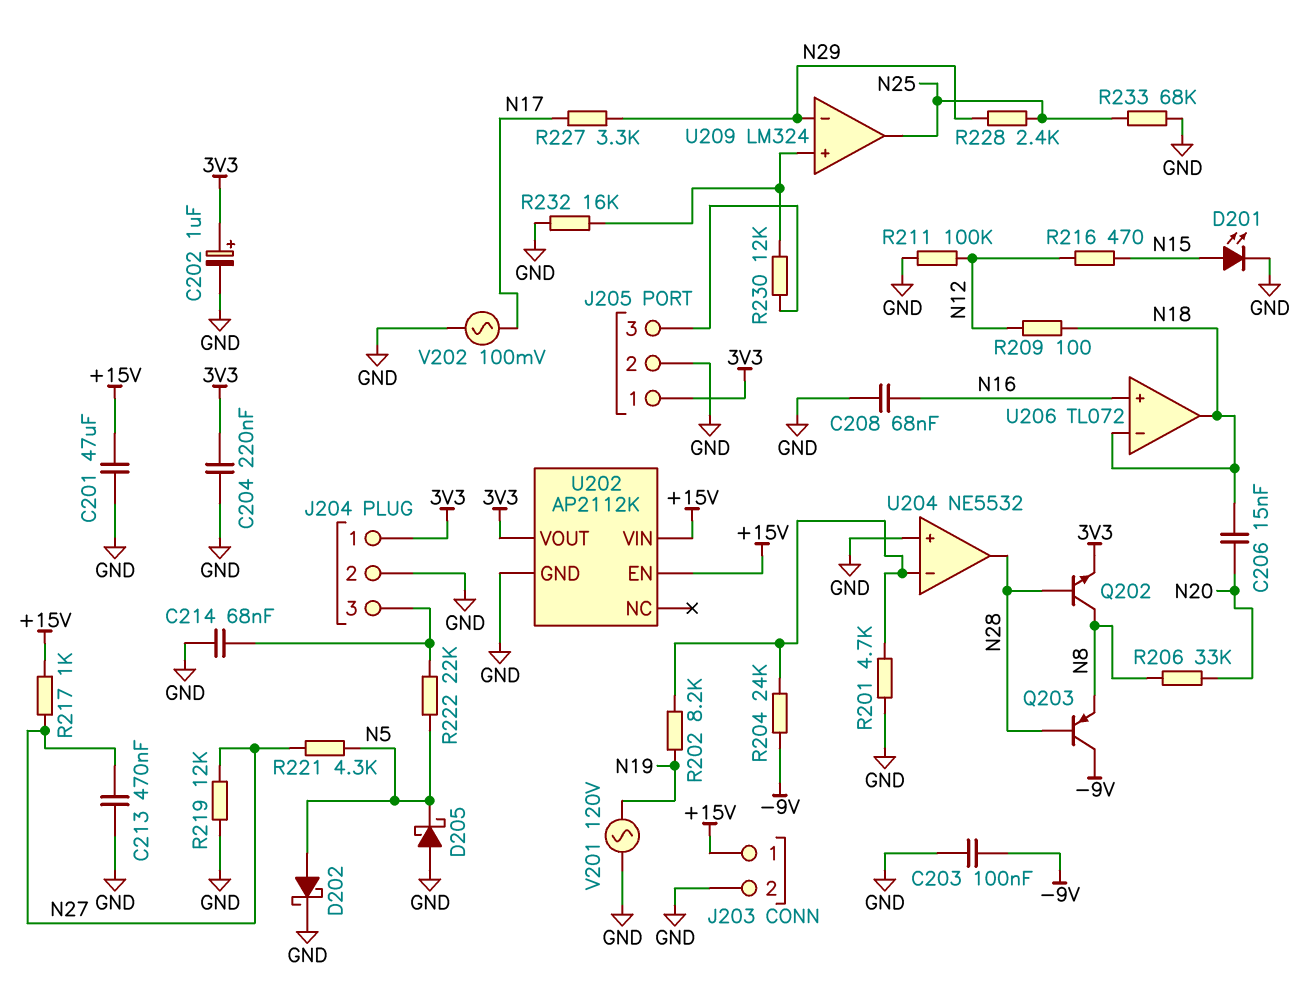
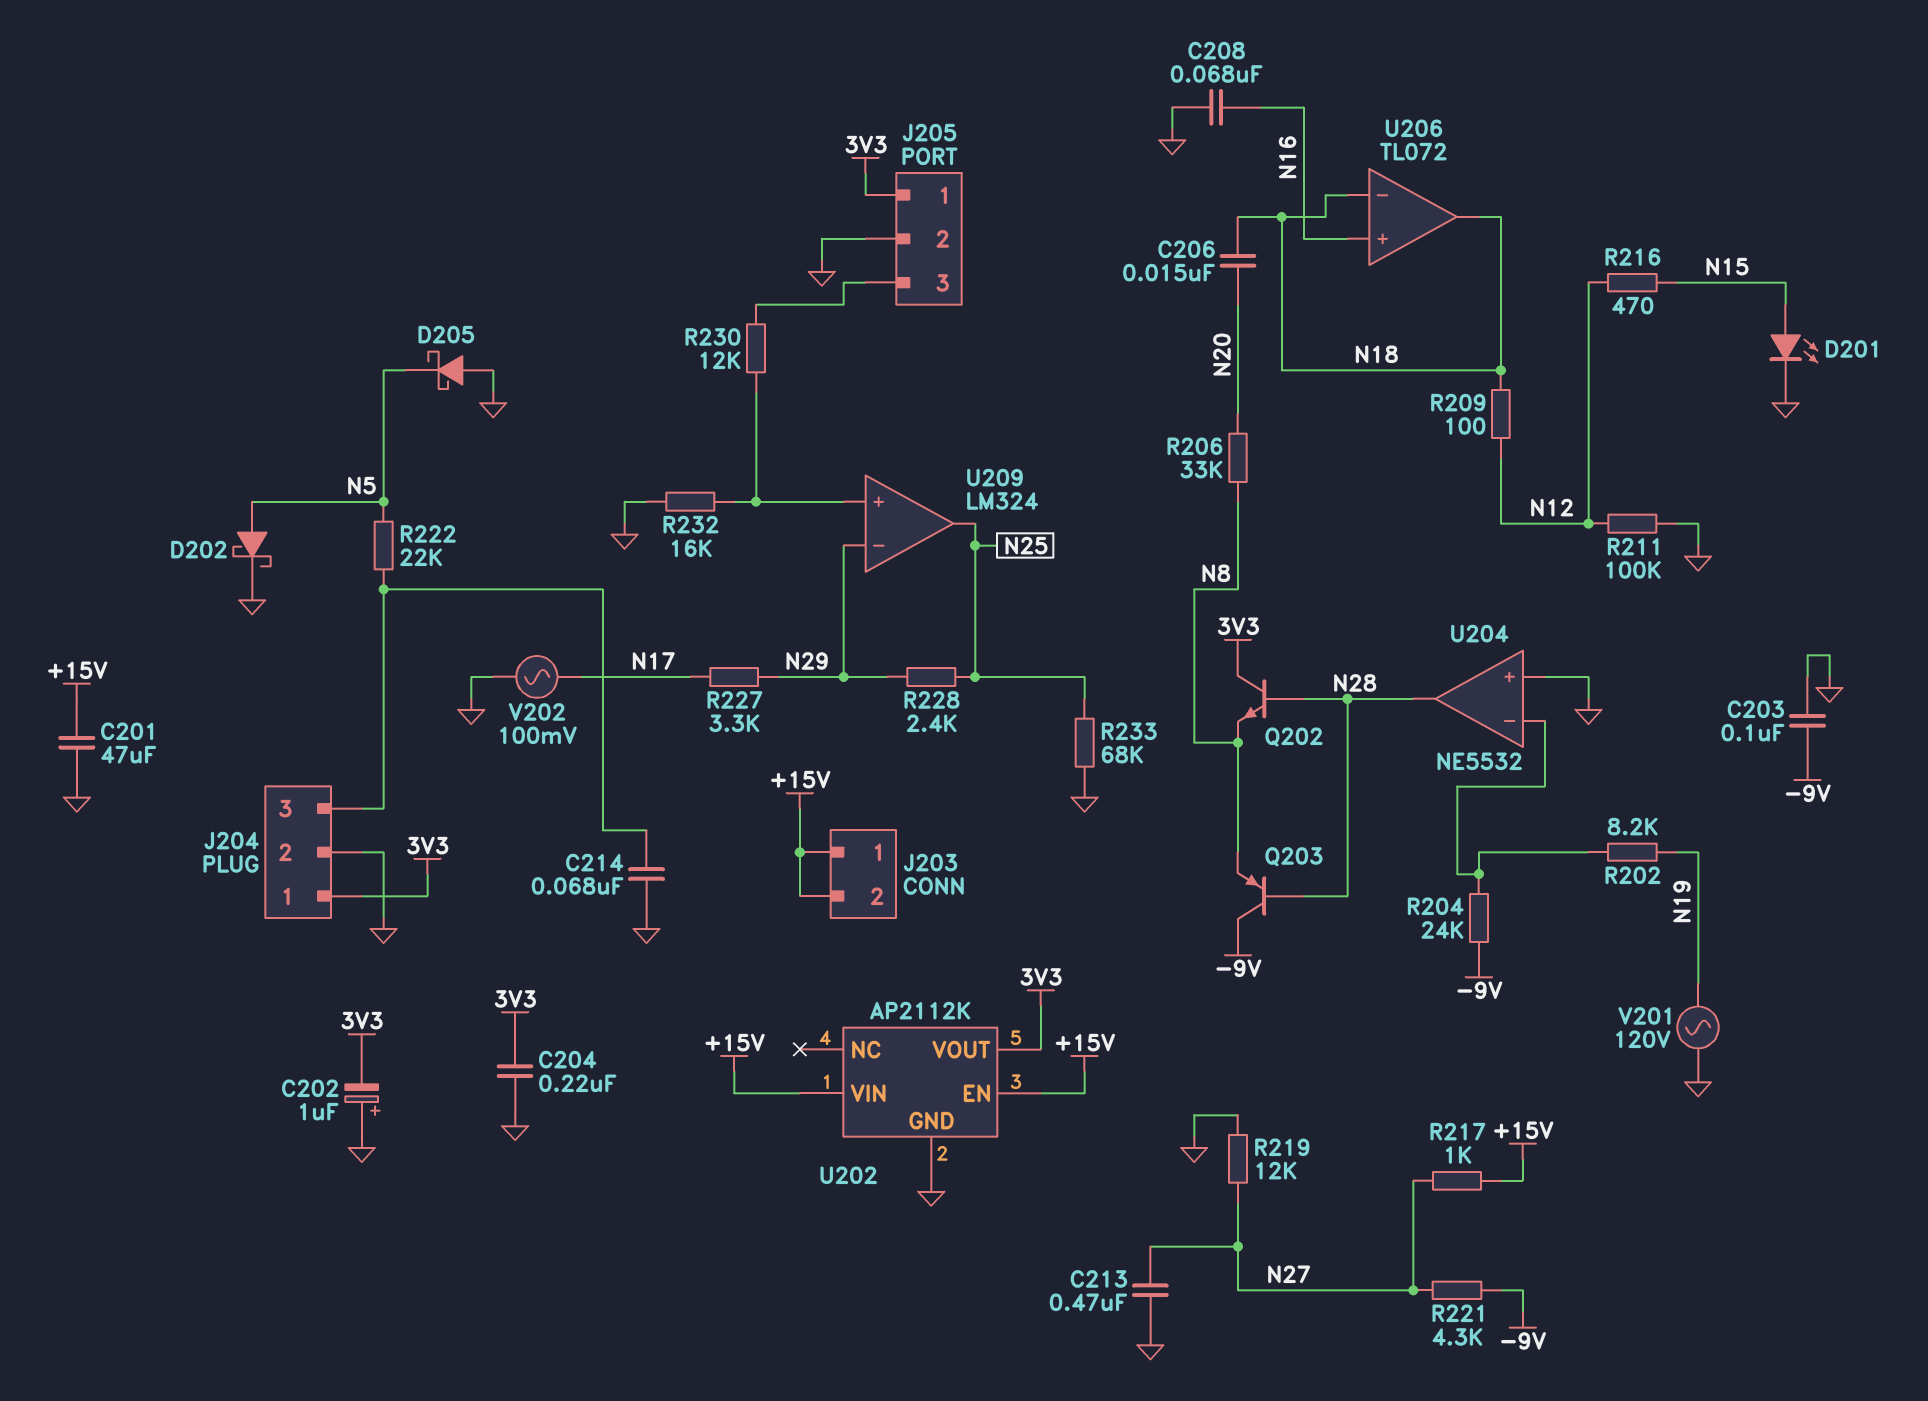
C202: 1uF (plus 3V3, minus GND) -> 1uF (plus GND, minus 3V3)
J203 pin 2: GND -> +15V
Q202: NPN (B N28, C N8, E 3V3) -> NPN (B N28, C 3V3, E N8)
R201: 4.7k (GND, U204/in-) -> none
R221: 4.3k (N5, N27) -> 4.3k (-9V, N27)

